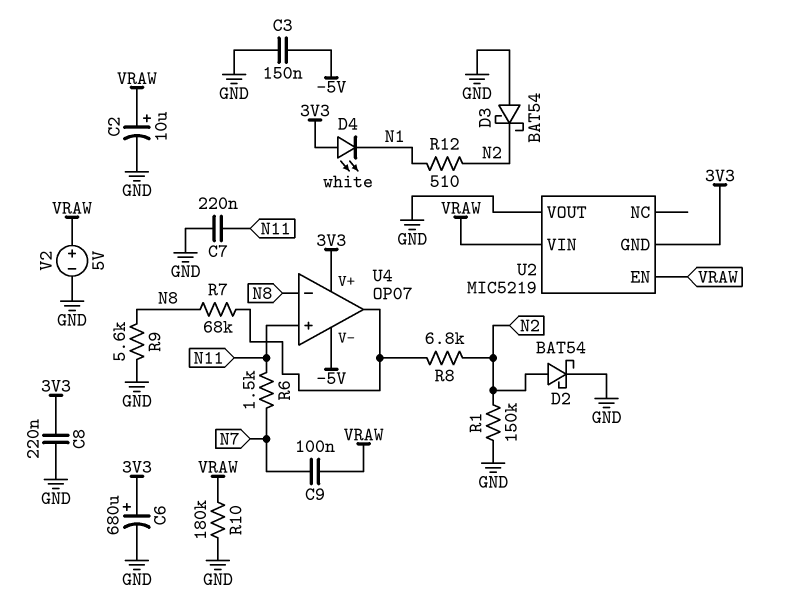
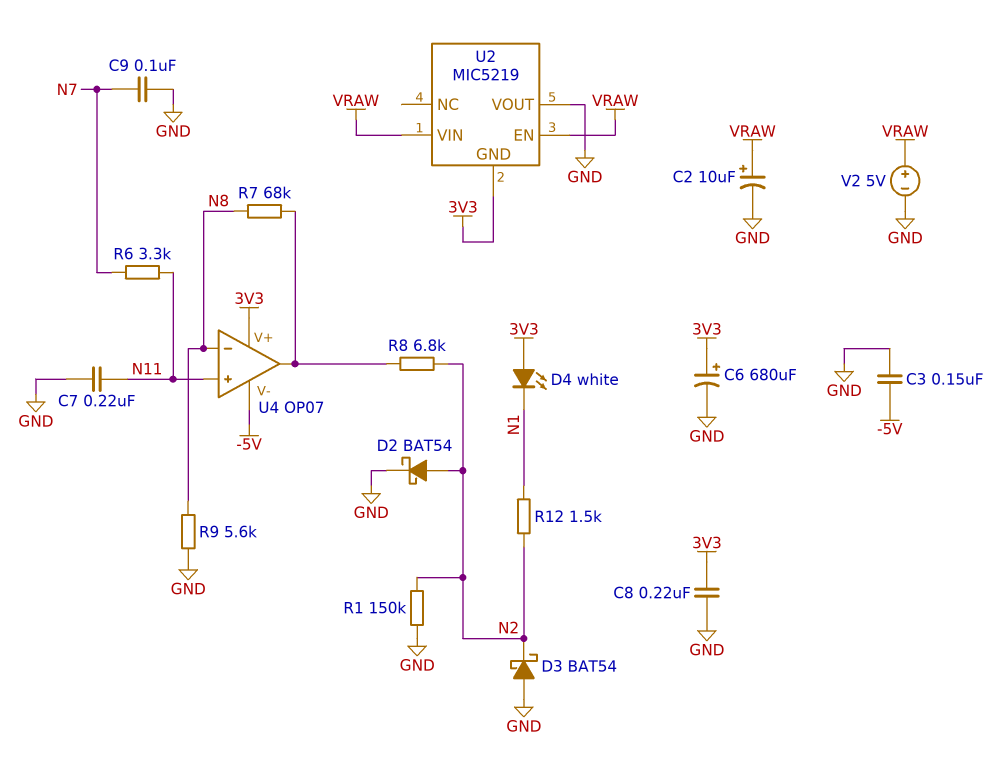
C9: 100nF (N7, VRAW) -> 100nF (GND, N7)
R6: 1.5k (N7, N11) -> 3.3k (N7, N11)
R10: 180k (GND, VRAW) -> none
R12: 510 (N1, N2) -> 1.5k (N1, N2)

